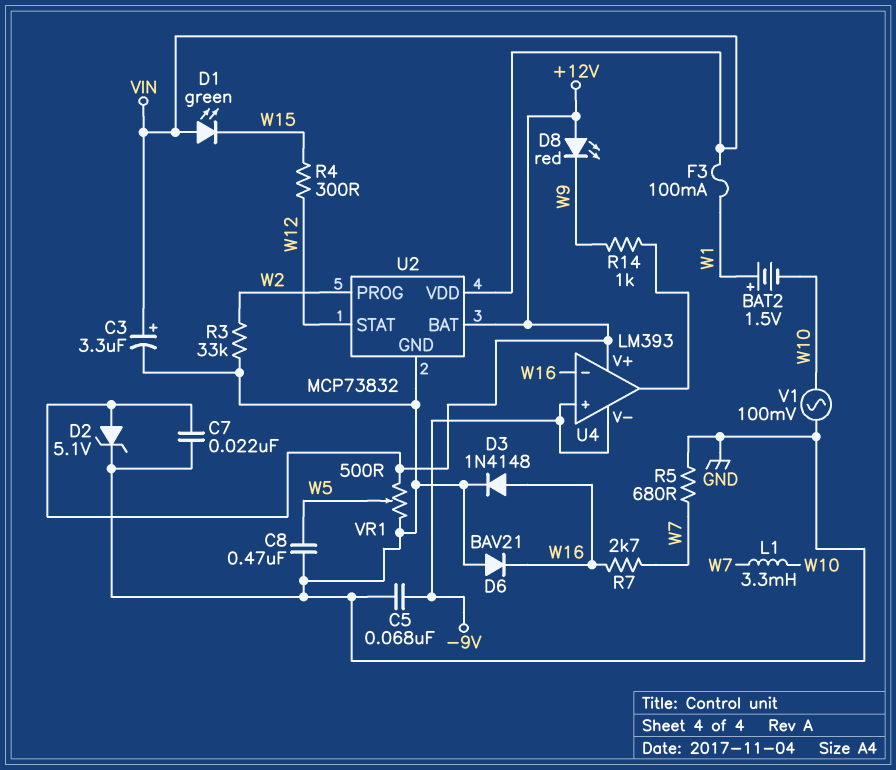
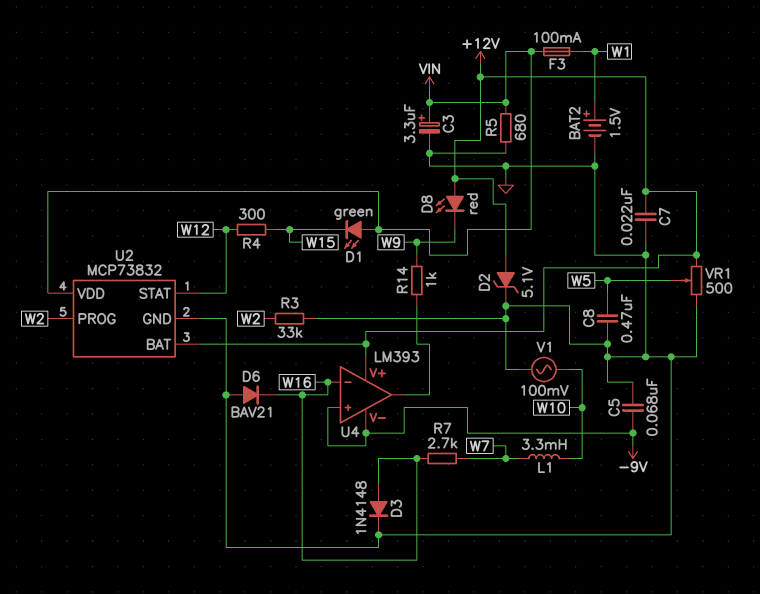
BAT2: 1.5V (plus W1, minus W10) -> 1.5V (plus W1, minus GND)
R5: 680 (GND, W7) -> 680 (GND, VIN)

